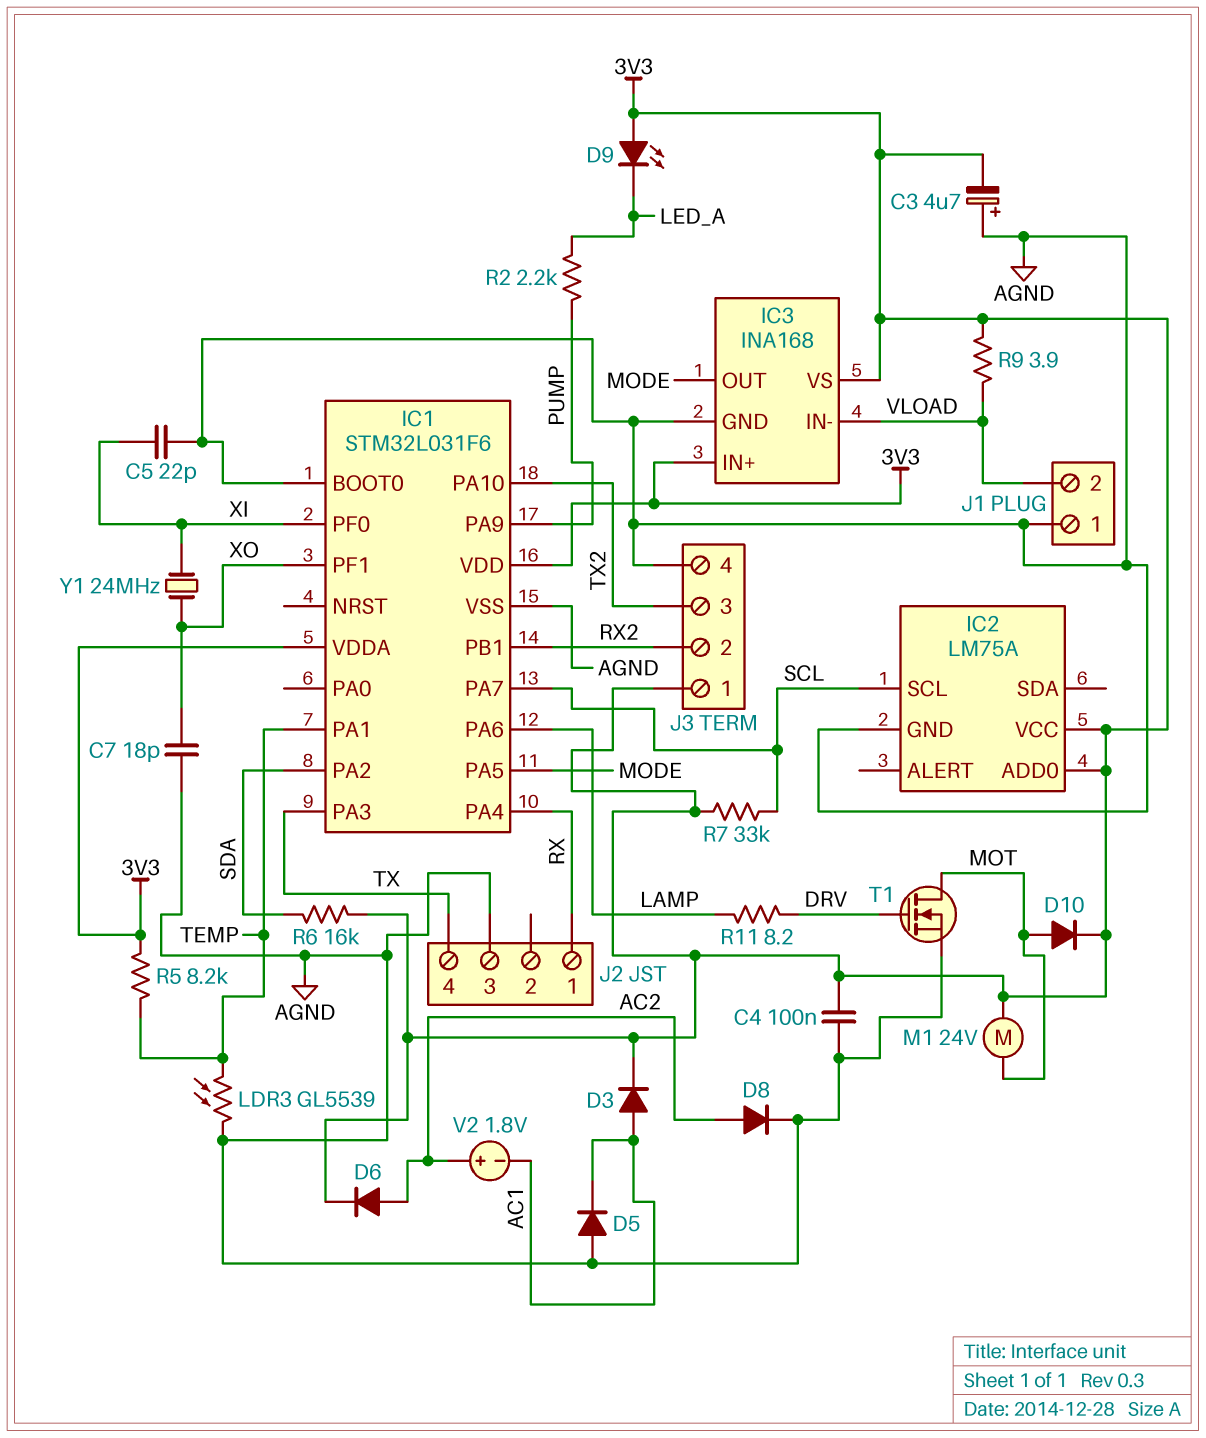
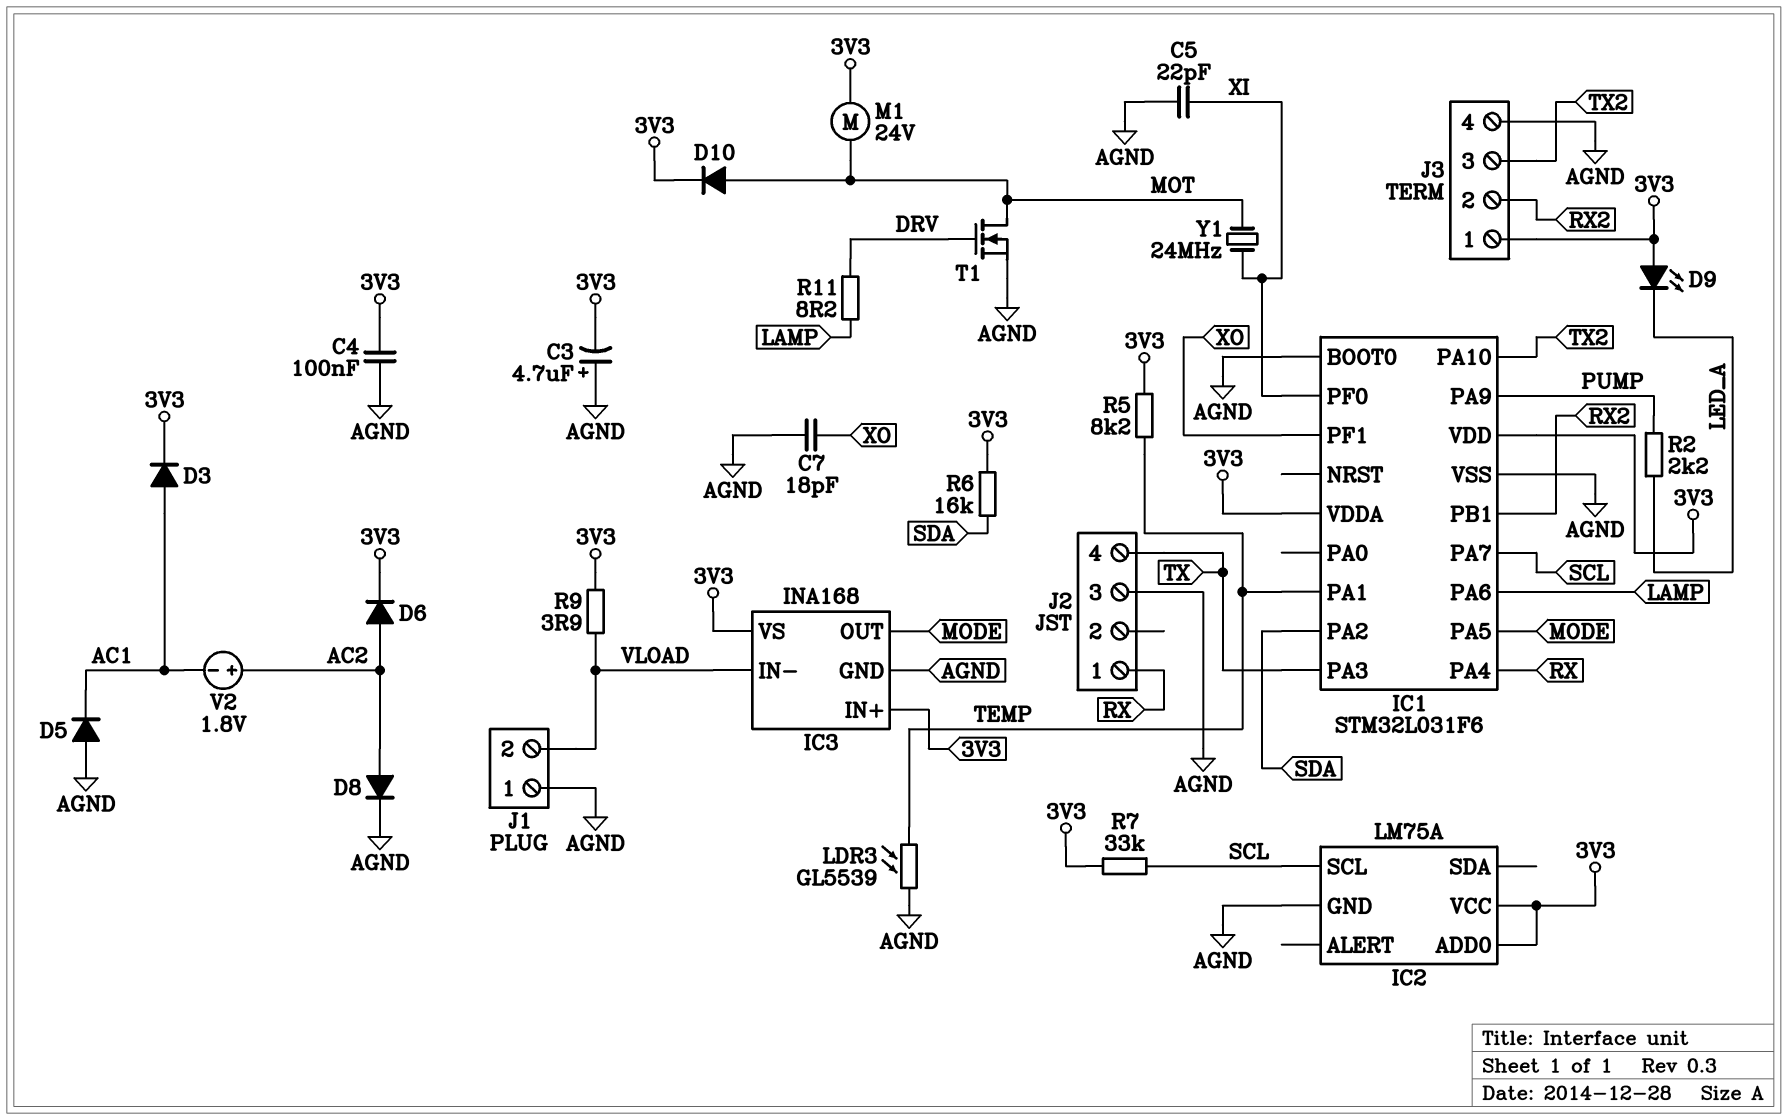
Y1: 24MHz (XI, XO) -> 24MHz (MOT, XI)

